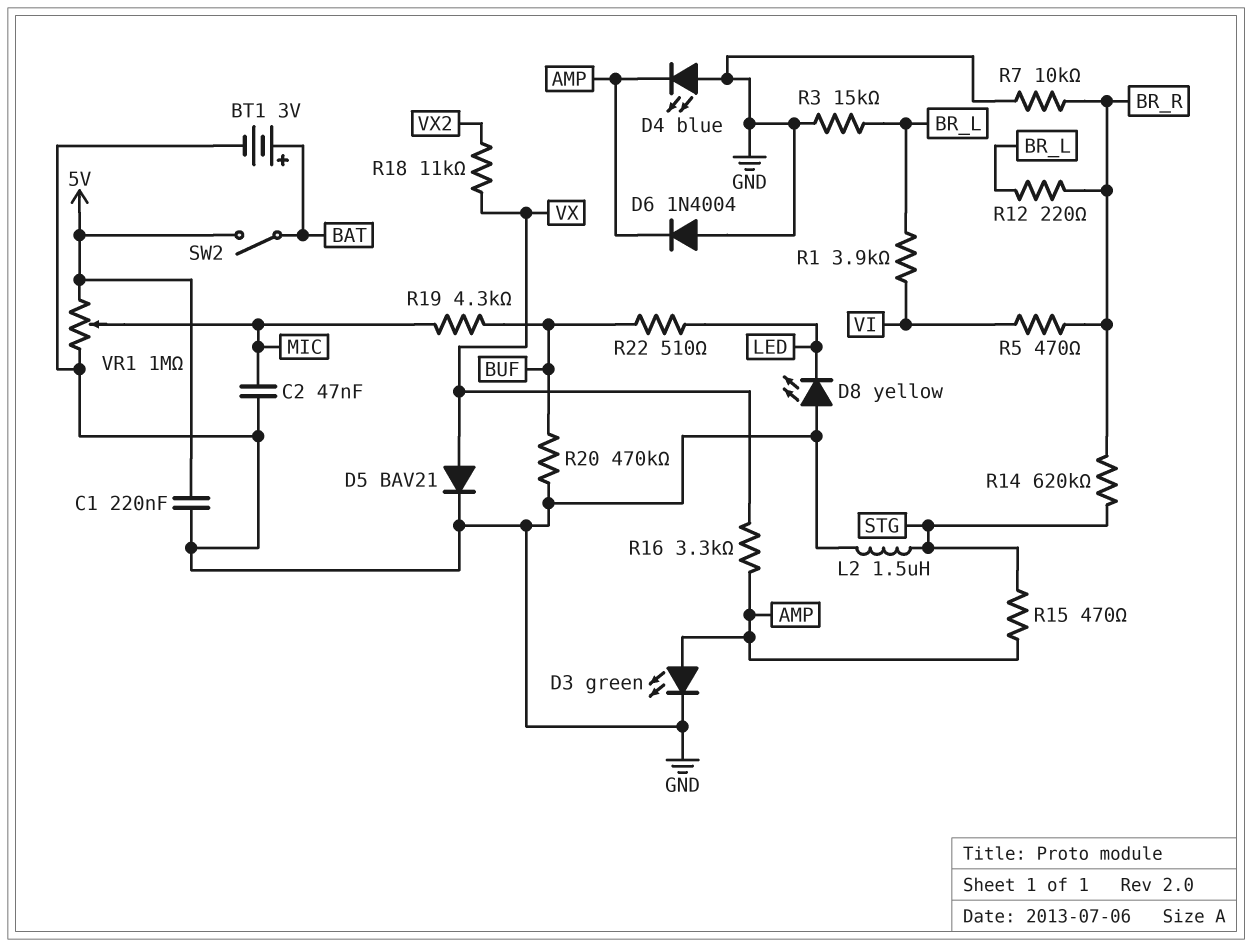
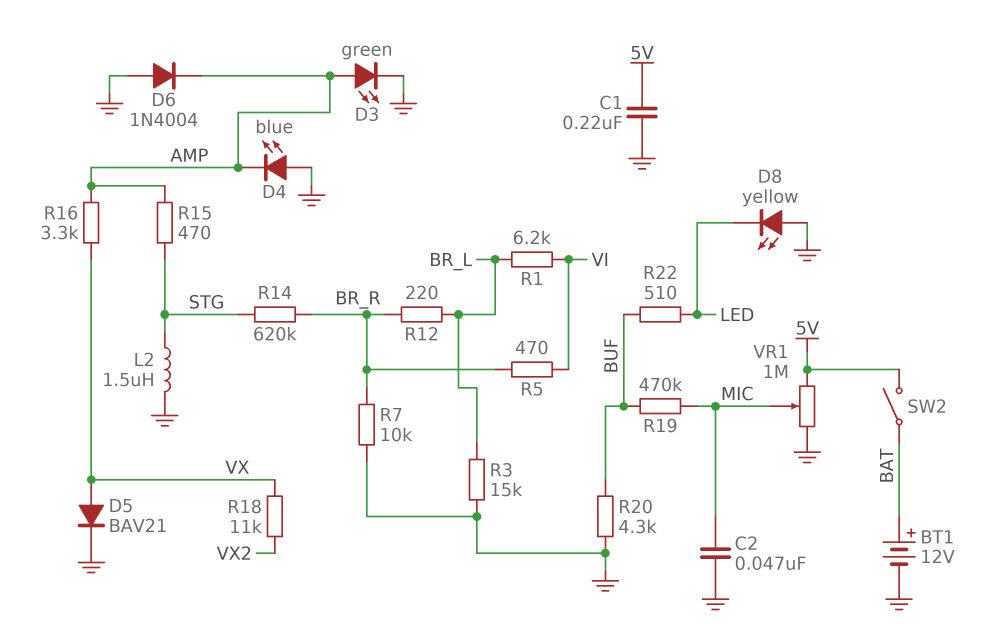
BT1: 3V (plus BAT, minus GND) -> 12V (plus BAT, minus GND)
R1: 3.9k (BR_L, VI) -> 6.2k (BR_L, VI)
R19: 4.3k (BUF, MIC) -> 470k (BUF, MIC)
R20: 470k (BUF, GND) -> 4.3k (BUF, GND)

